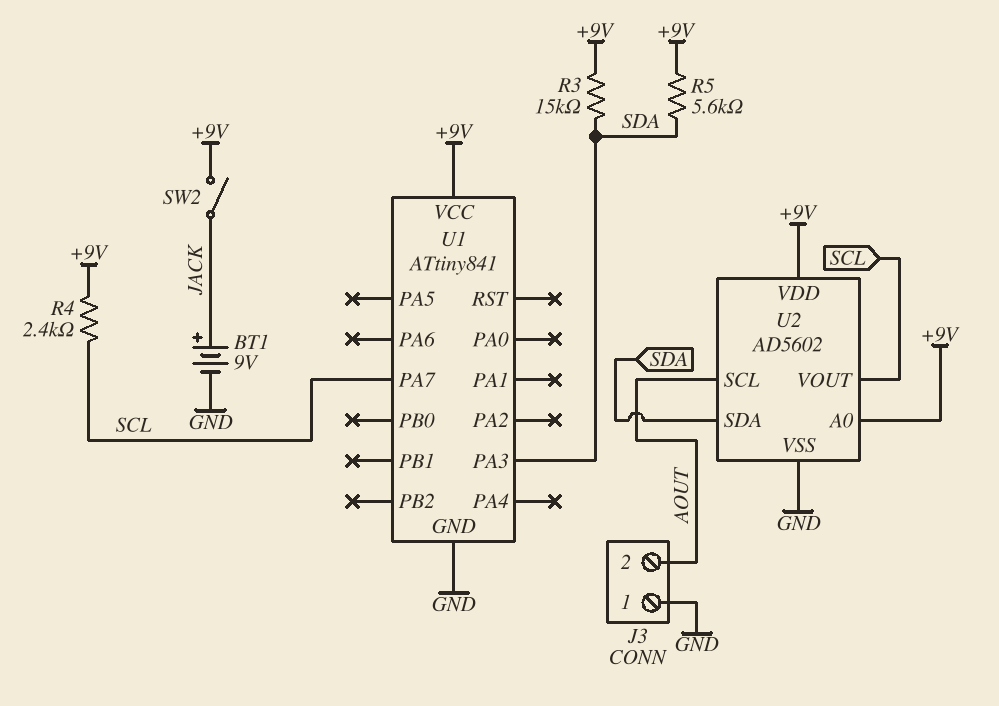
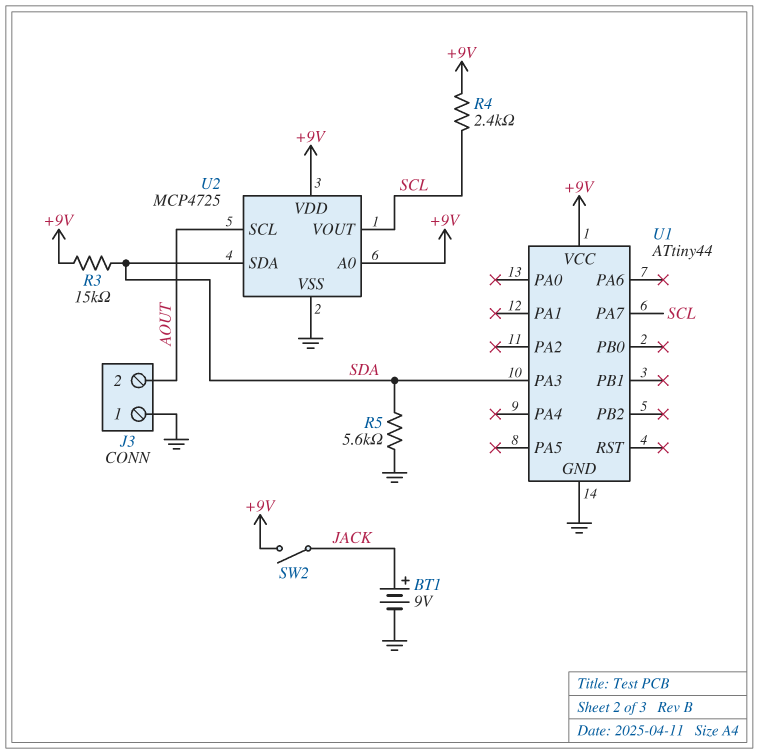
R5: 5.6k (+9V, SDA) -> 5.6k (GND, SDA)
U1: ATtiny841 -> ATtiny44
U2: AD5602 -> MCP4725

